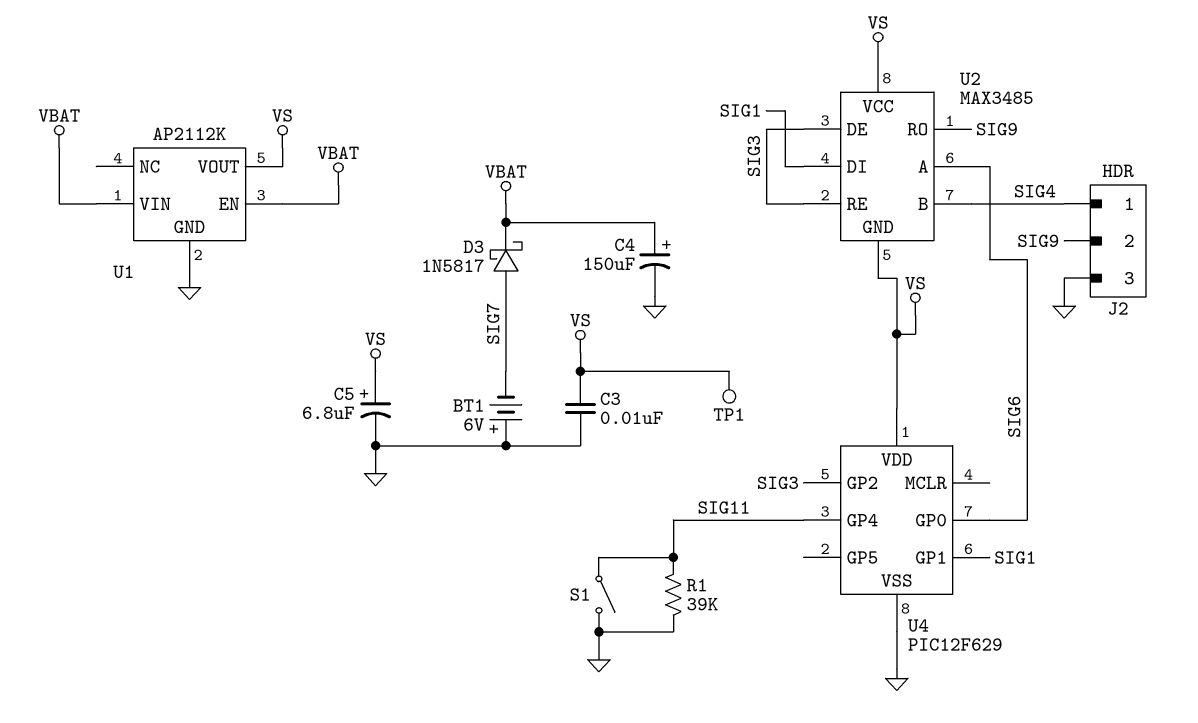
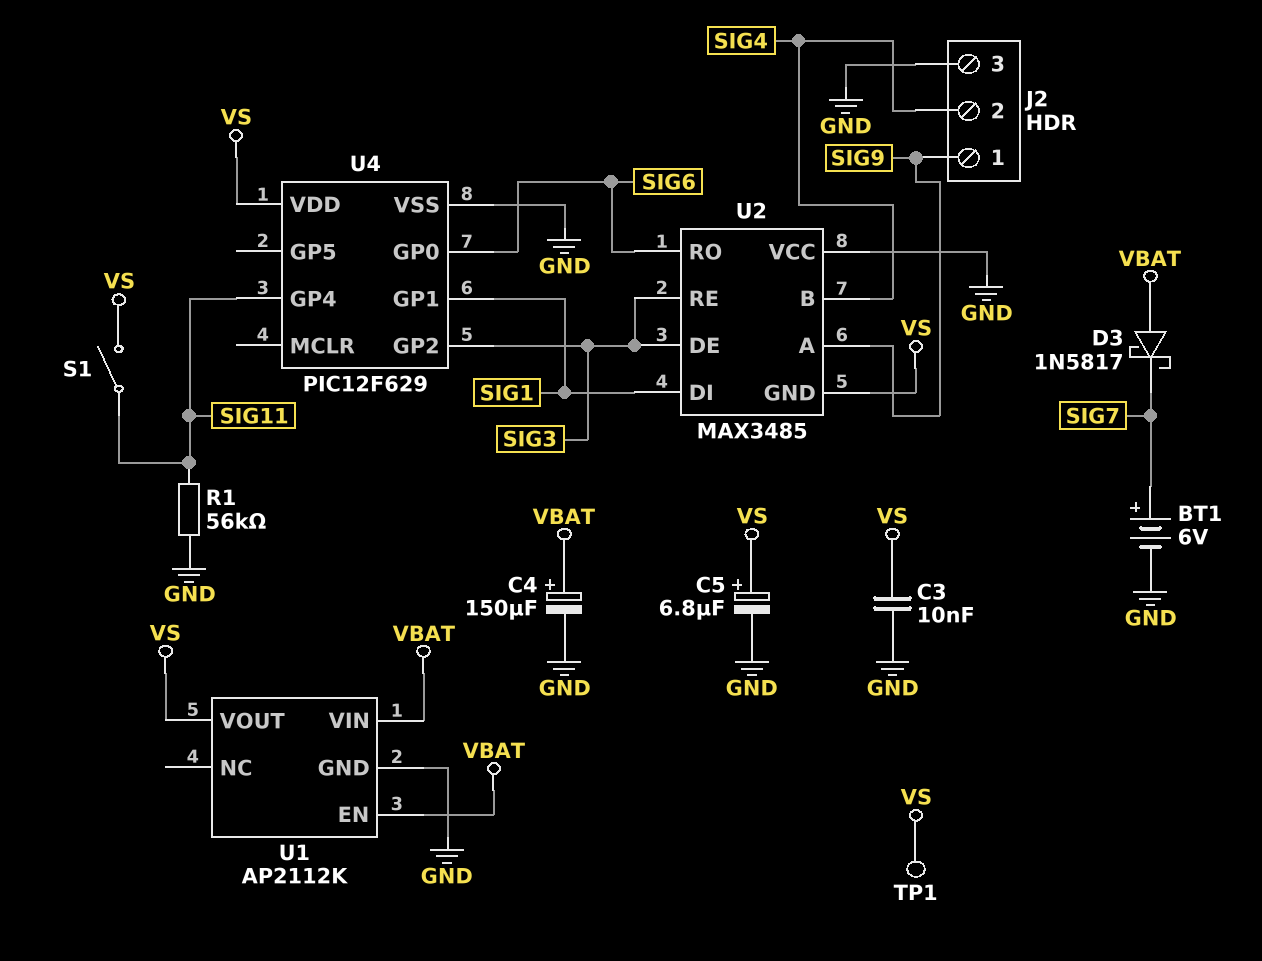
BT1: 6V (plus GND, minus SIG7) -> 6V (plus SIG7, minus GND)
D3: schottky 1N5817 (A SIG7, K VBAT) -> schottky 1N5817 (A VBAT, K SIG7)
J2 pin 1: SIG4 -> SIG9
J2 pin 2: SIG9 -> SIG4
R1: 39k (GND, SIG11) -> 56k (GND, SIG11)
S1: switch (GND, SIG11) -> switch (SIG11, VS)
U2 pin A: SIG6 -> SIG9
U2 pin RO: SIG9 -> SIG6
U2 pin VCC: VS -> GND

